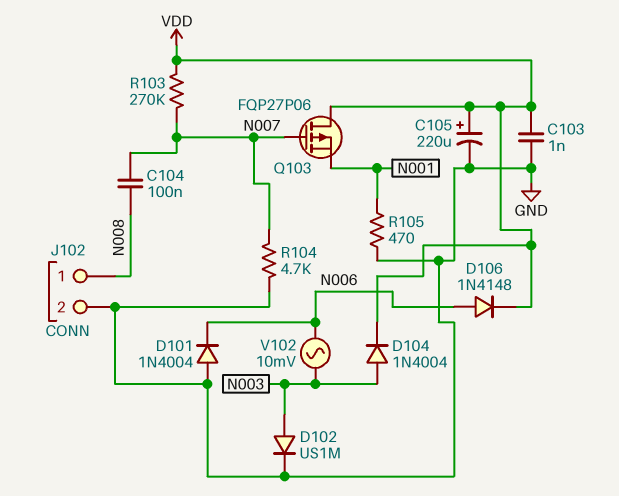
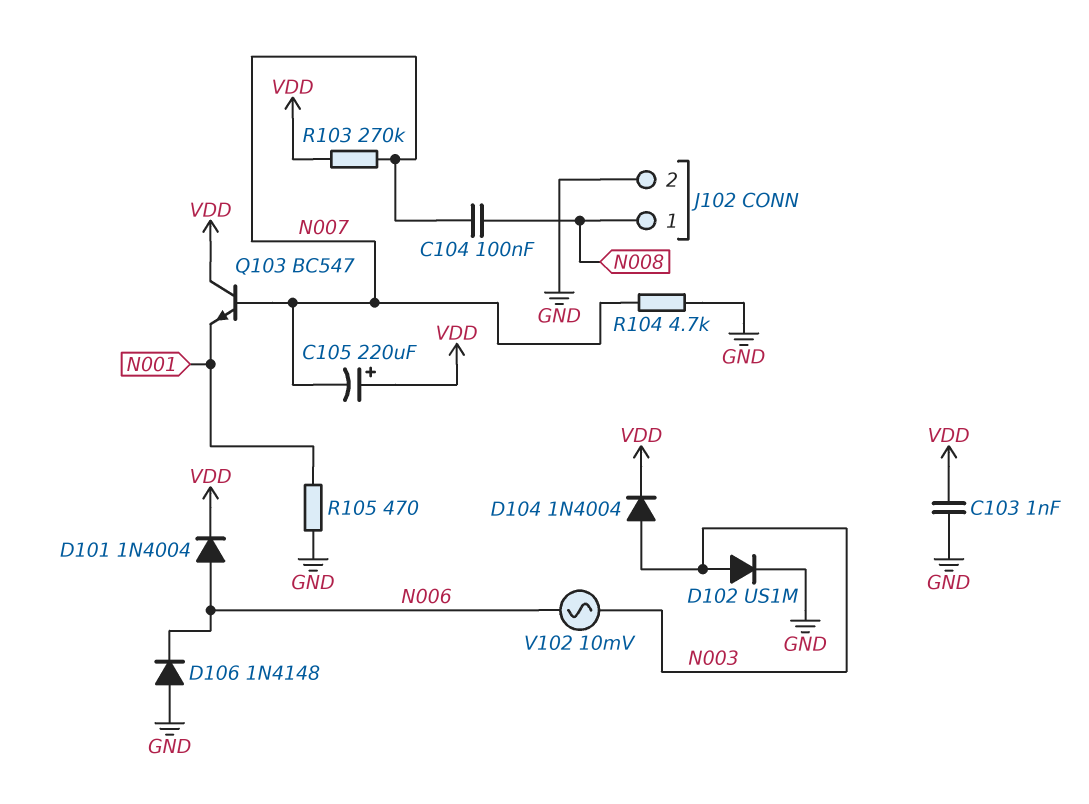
C105: 220uF (plus VDD, minus GND) -> 220uF (plus VDD, minus N007)
D101: diode 1N4004 (A GND, K N006) -> diode 1N4004 (A N006, K VDD)
D106: diode 1N4148 (A N006, K VDD) -> diode 1N4148 (A GND, K N006)
Q103: PMOS FQP27P06 (G N007, D VDD, S N001) -> NPN BC547 (B N007, C VDD, E N001)

